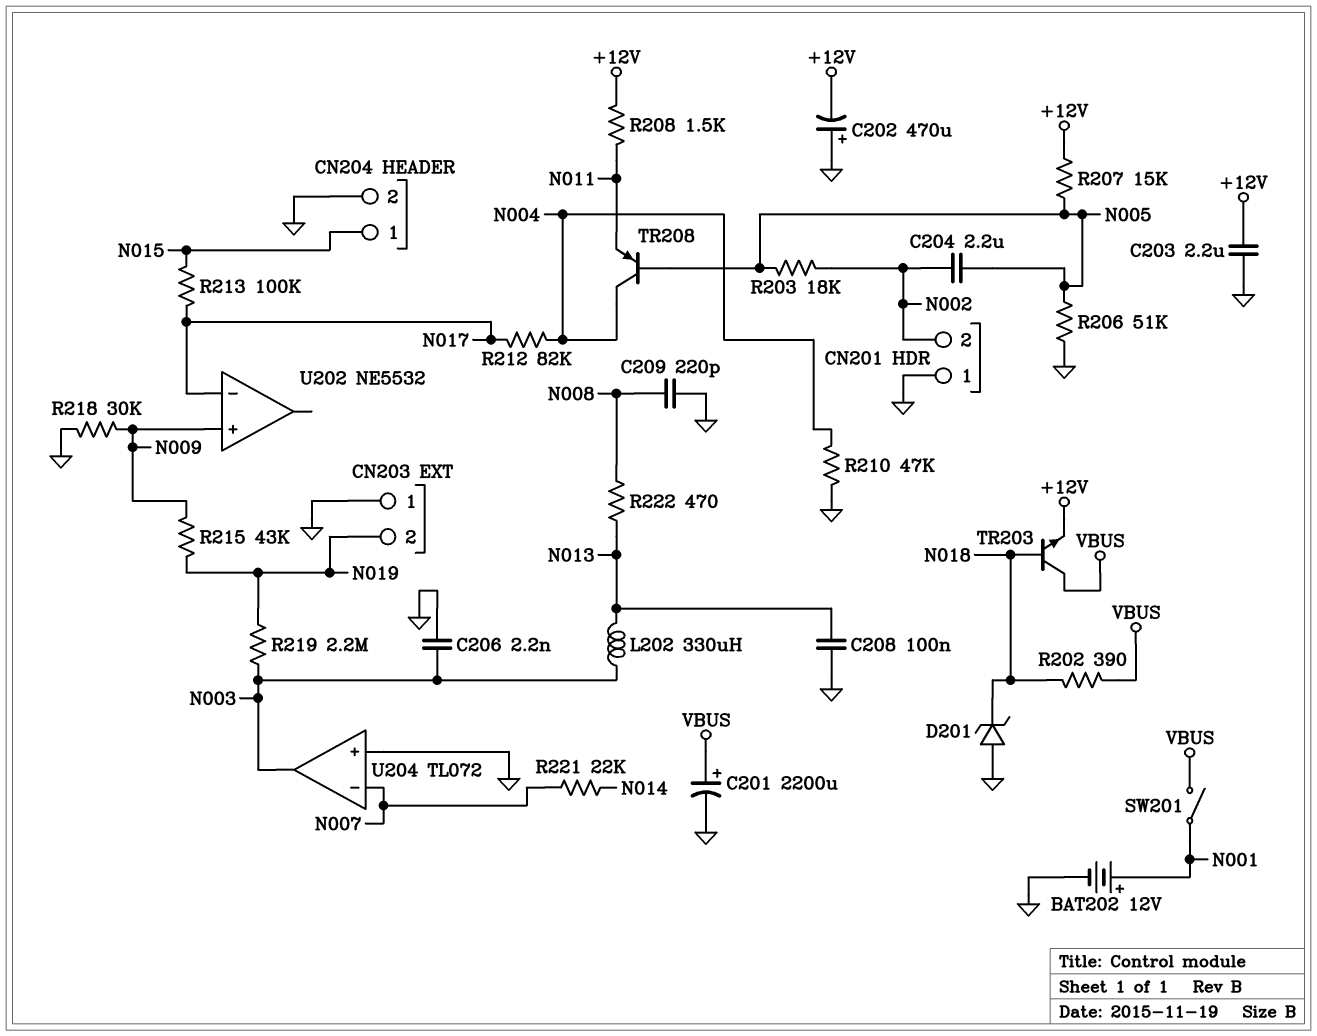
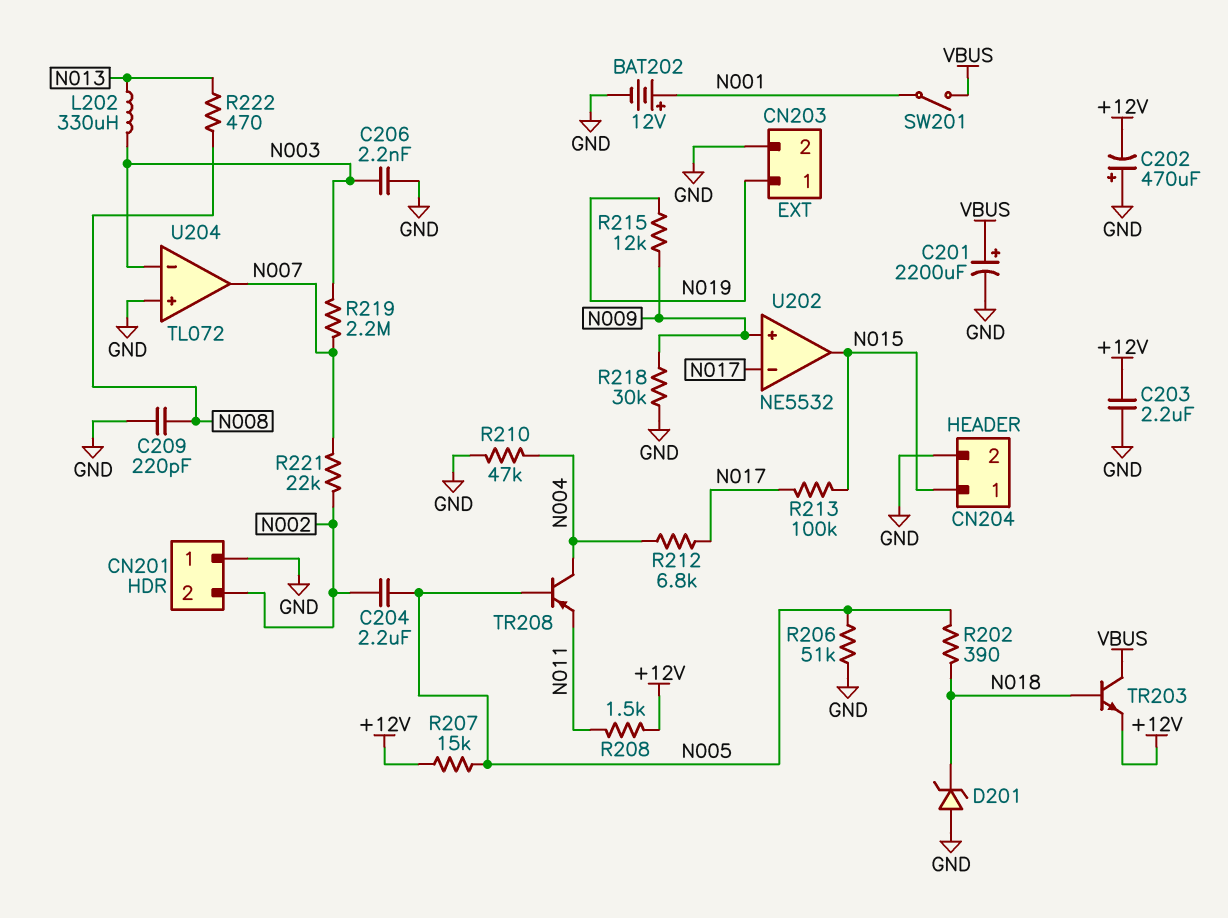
C208: 100nF (GND, N013) -> none
CN203 pin 1: GND -> N019
CN203 pin 2: N019 -> GND
R202: 390 (N018, VBUS) -> 390 (N005, N018)
R203: 18k (N002, N005) -> none
R212: 82k (N004, N017) -> 6.8k (N004, N017)
R215: 43k (N009, N019) -> 12k (N009, N019)
R219: 2.2M (N003, N019) -> 2.2M (N003, N007)
R221: 22k (N007, N014) -> 22k (N002, N007)
U202 pin out: none -> N015
U204 pin in-: N007 -> N003
U204 pin out: N003 -> N007

